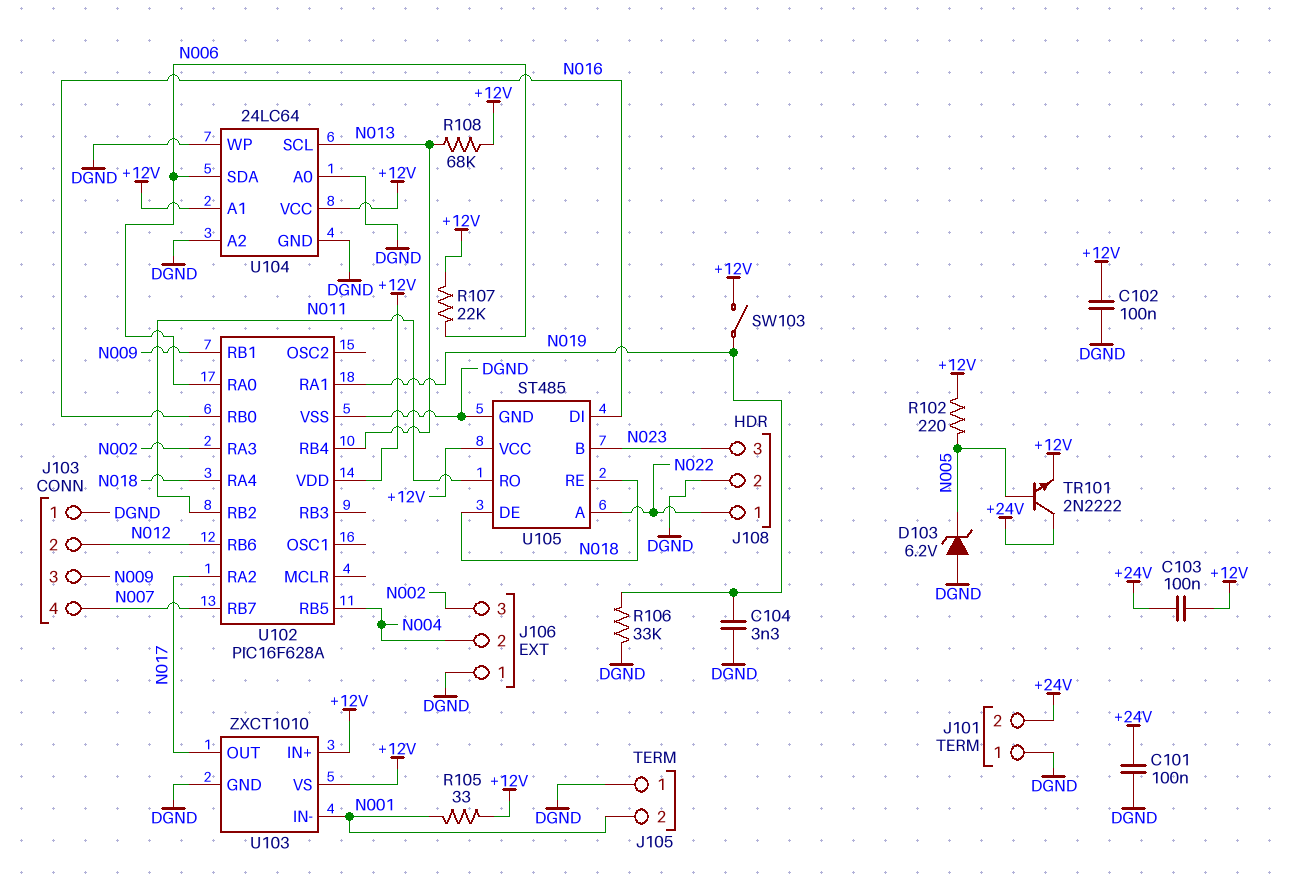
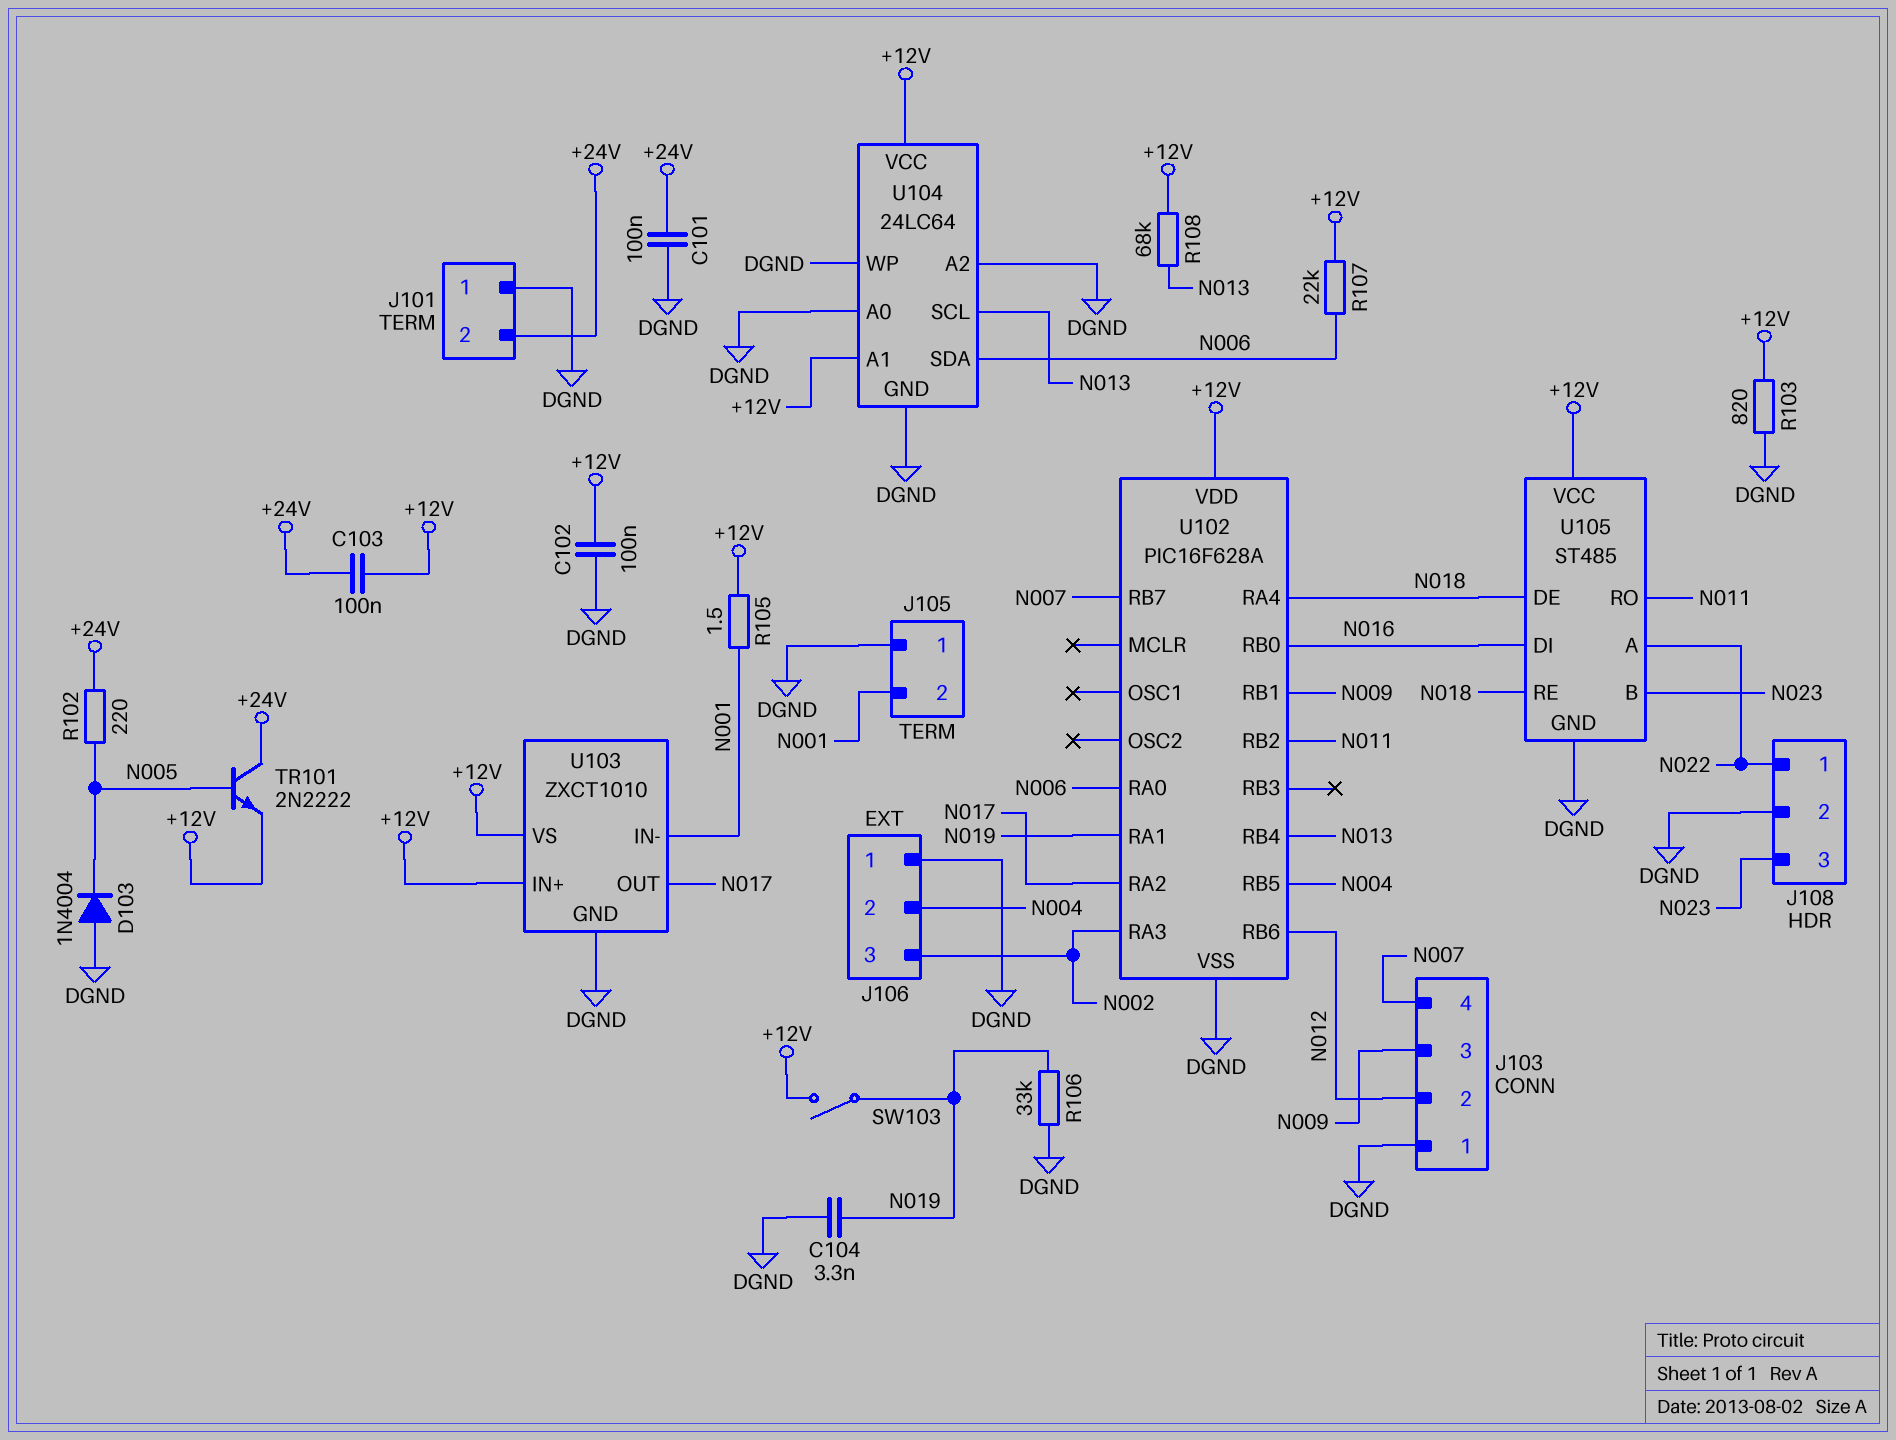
D103: zener 6.2V (A DGND, K N005) -> diode 1N4004 (A DGND, K N005)
R102: 220 (+12V, N005) -> 220 (+24V, N005)
R103: none -> 820 (+12V, DGND)
R105: 33 (+12V, N001) -> 1.5 (+12V, N001)

